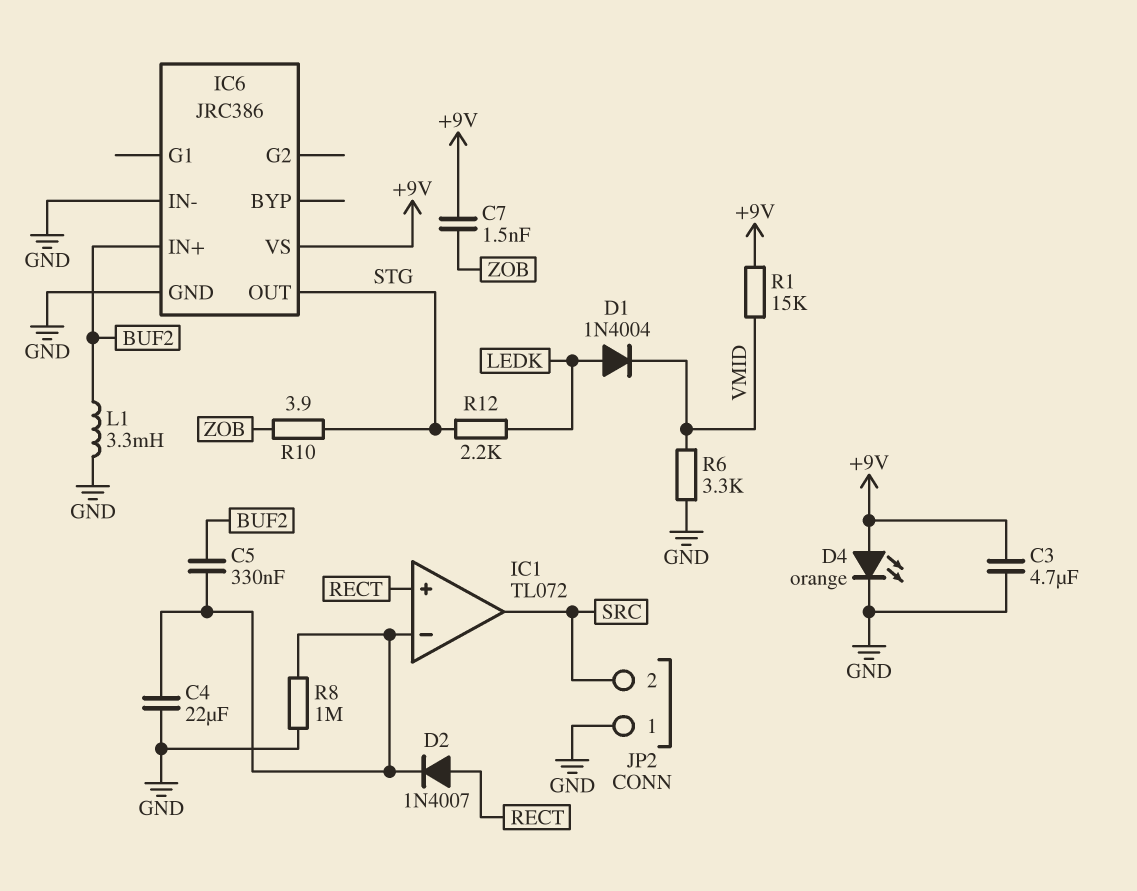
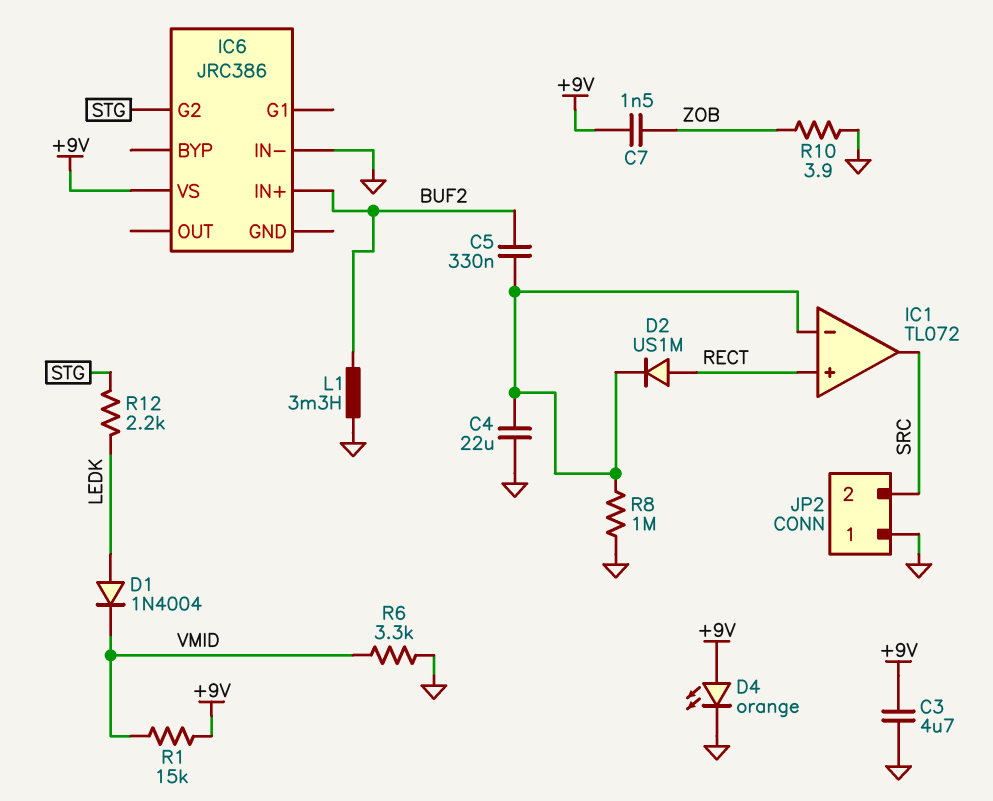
D2: diode 1N4007 (A RECT, K IC1/in-) -> diode US1M (A RECT, K IC1/in-)
IC6 pin G2: none -> STG
IC6 pin GND: GND -> none
IC6 pin OUT: STG -> none
R10: 3.9 (STG, ZOB) -> 3.9 (GND, ZOB)

